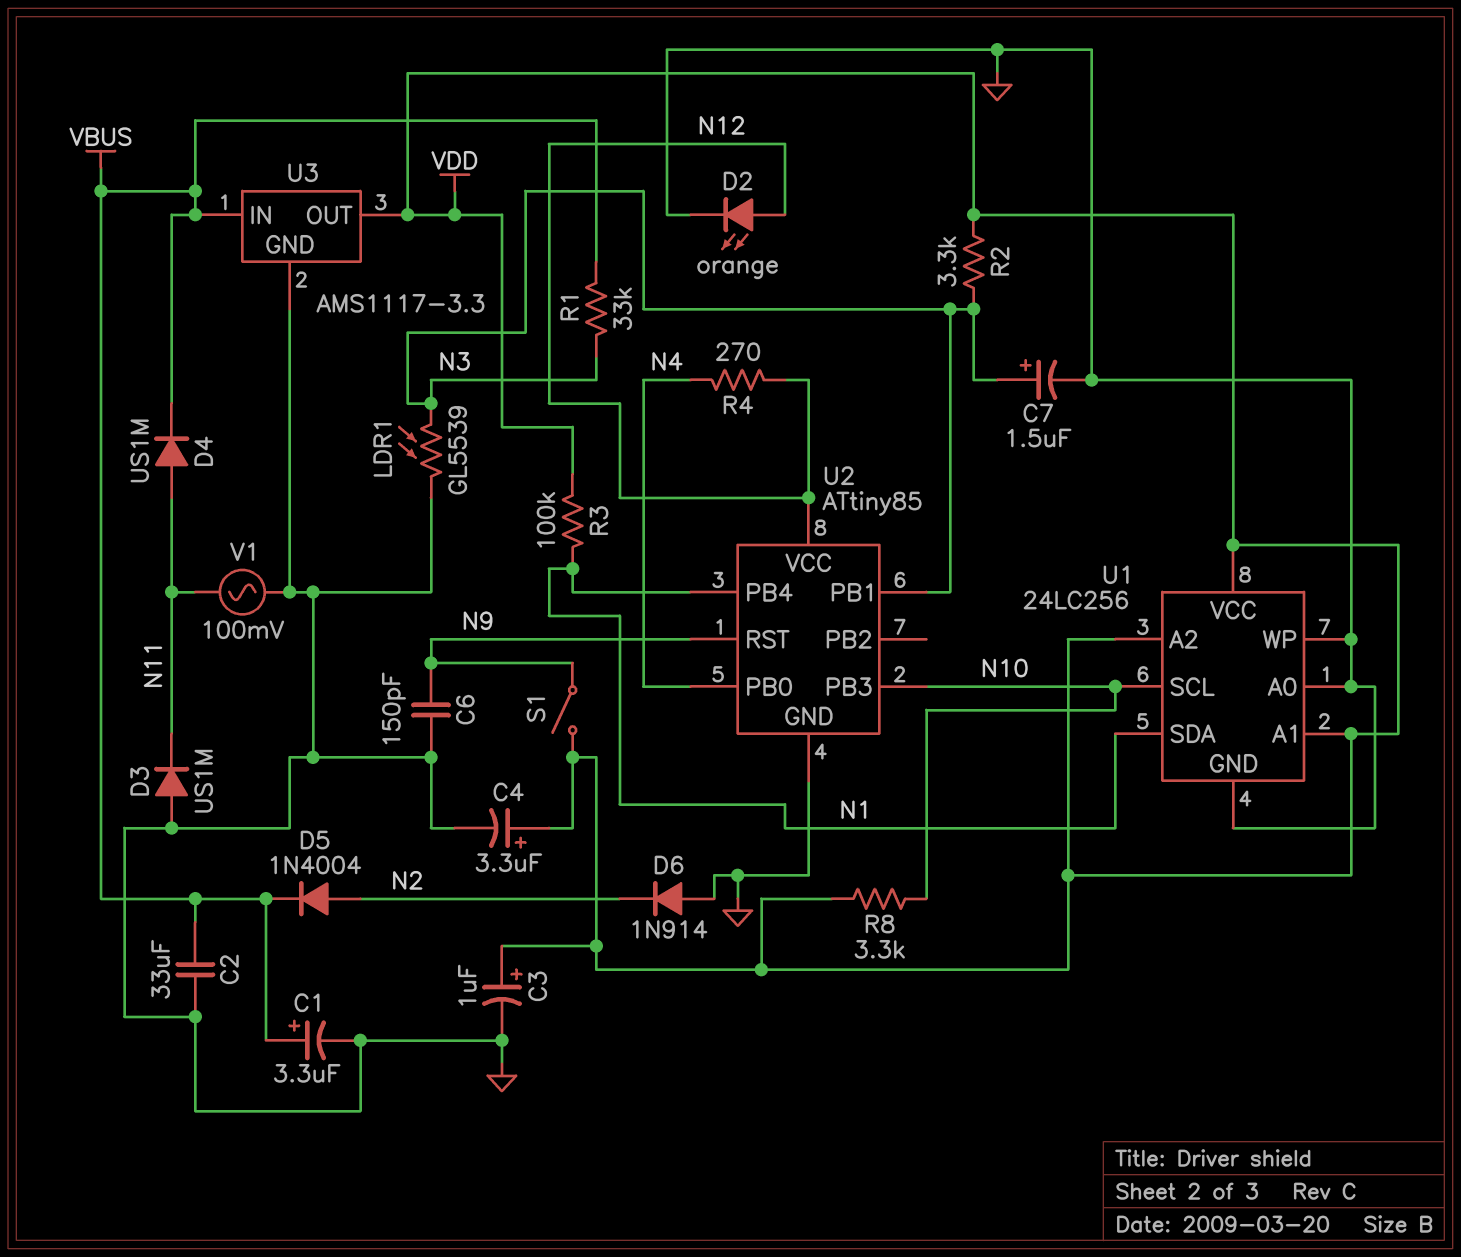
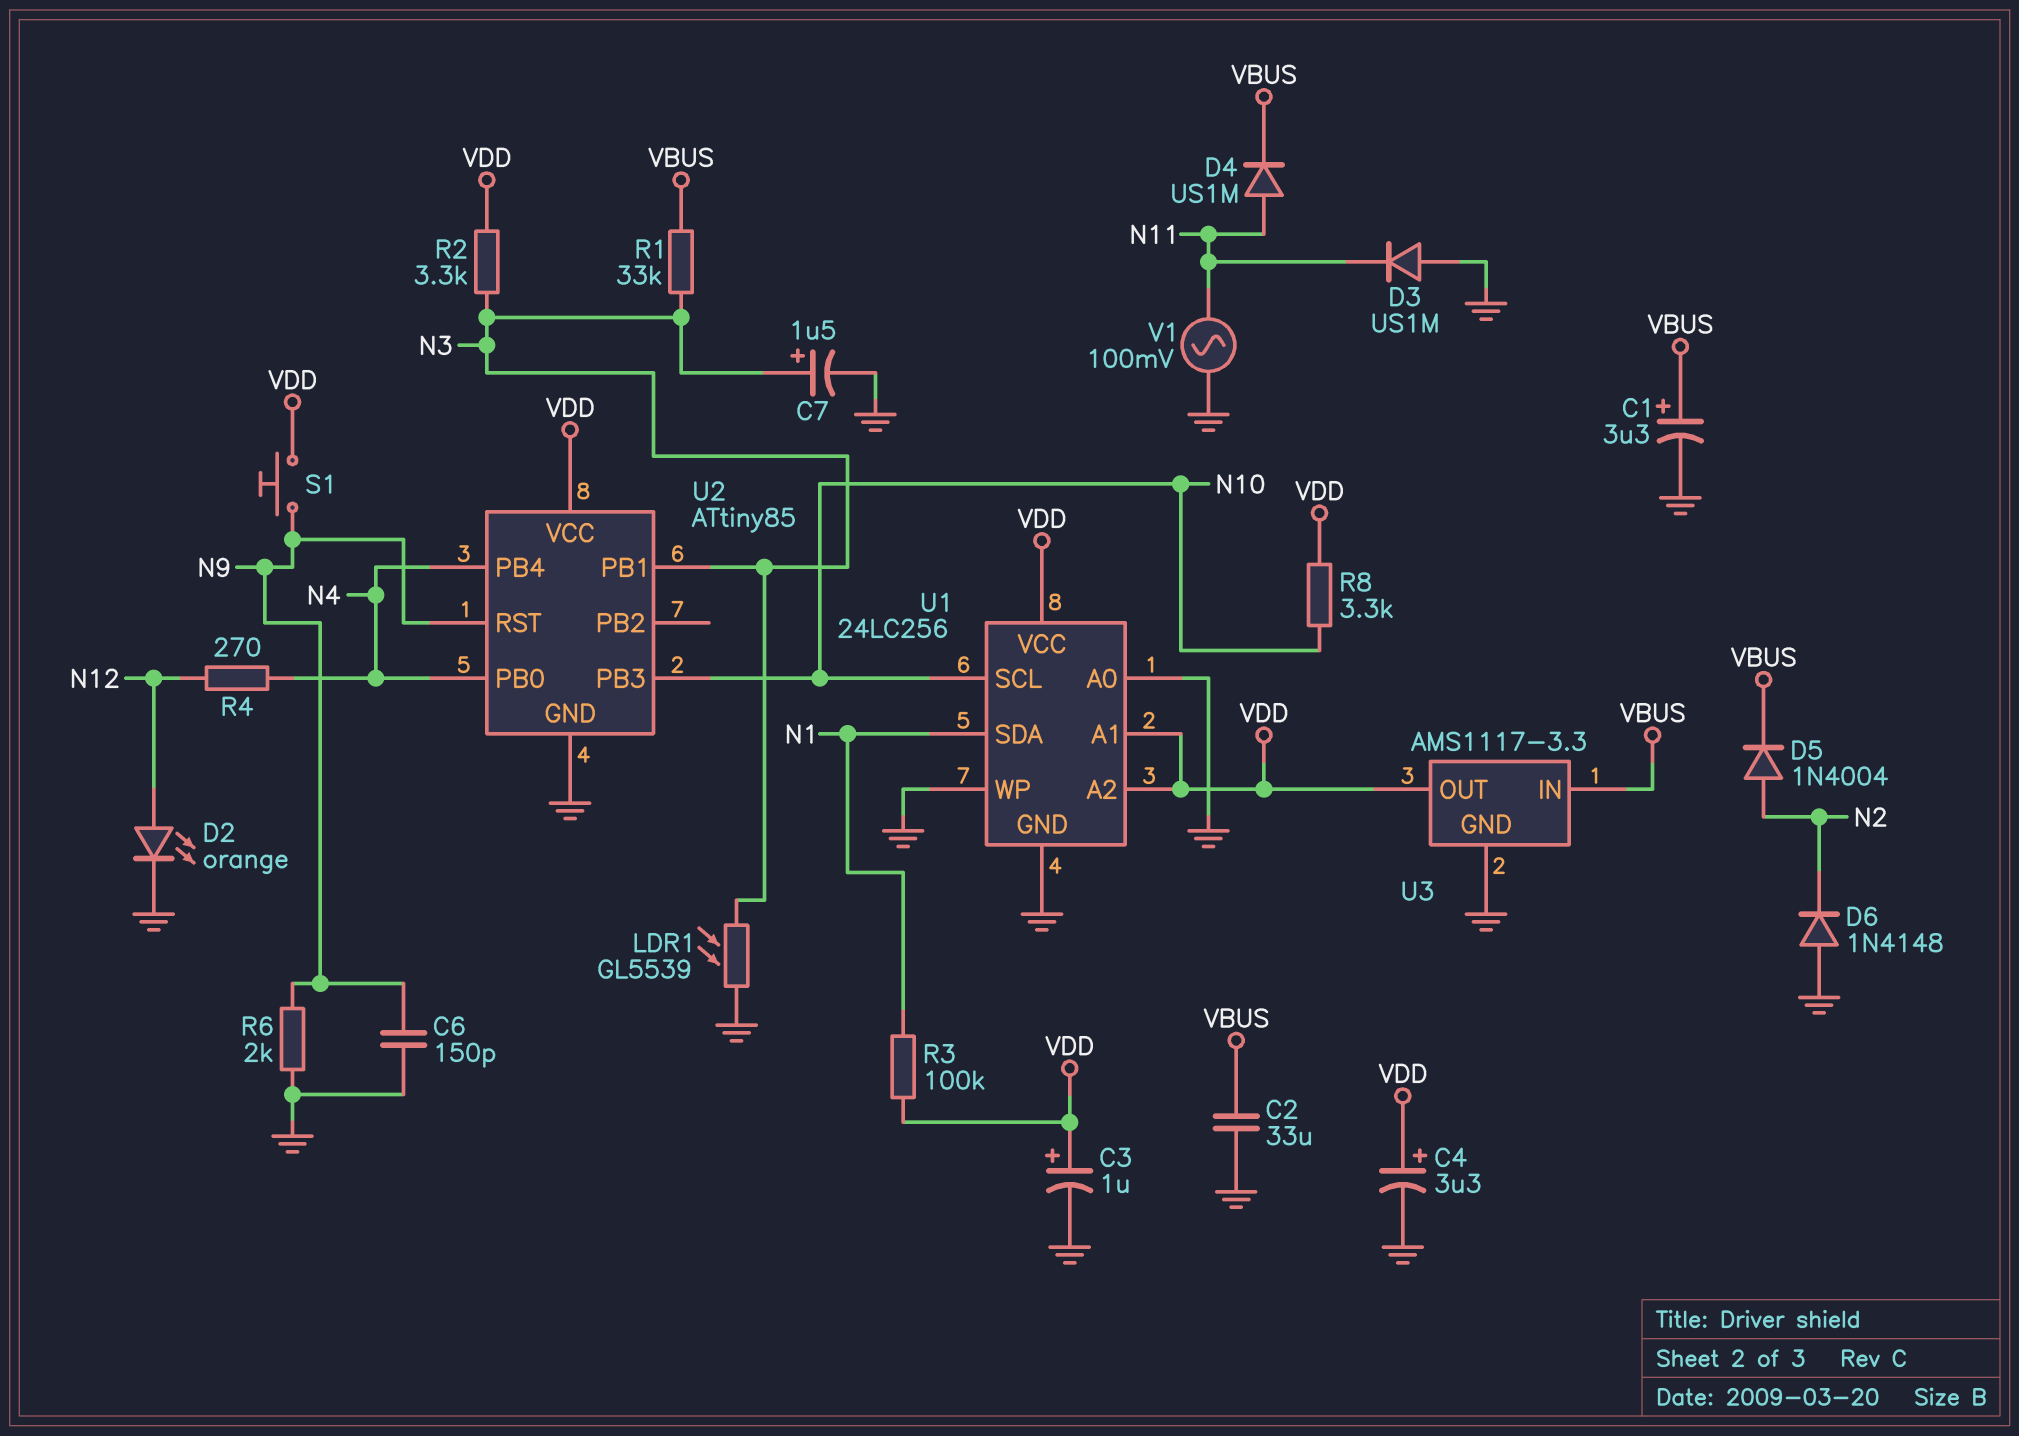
D6: diode 1N914 (A GND, K N2) -> diode 1N4148 (A GND, K N2)
R6: none -> 2k (GND, N9)
S1: switch (N9, VDD) -> button (N9, VDD)
U2 pin PB4: N1 -> N4
U2 pin VCC: N12 -> VDD

